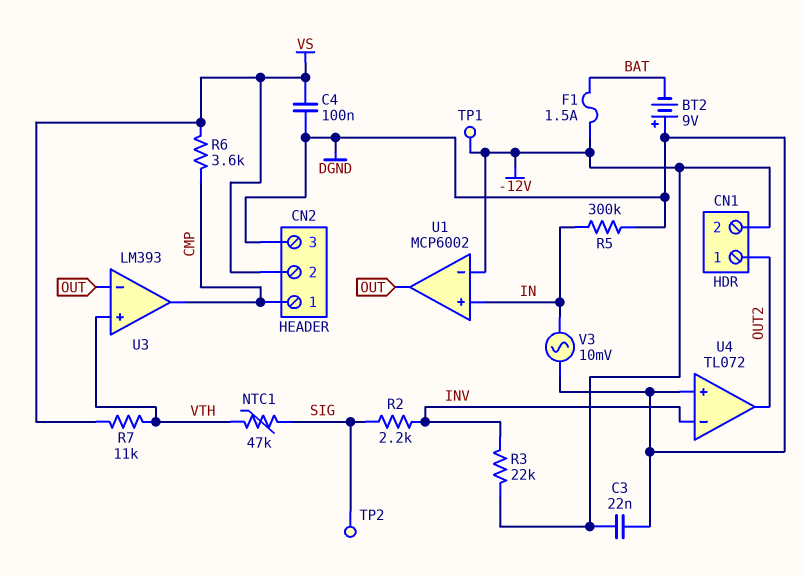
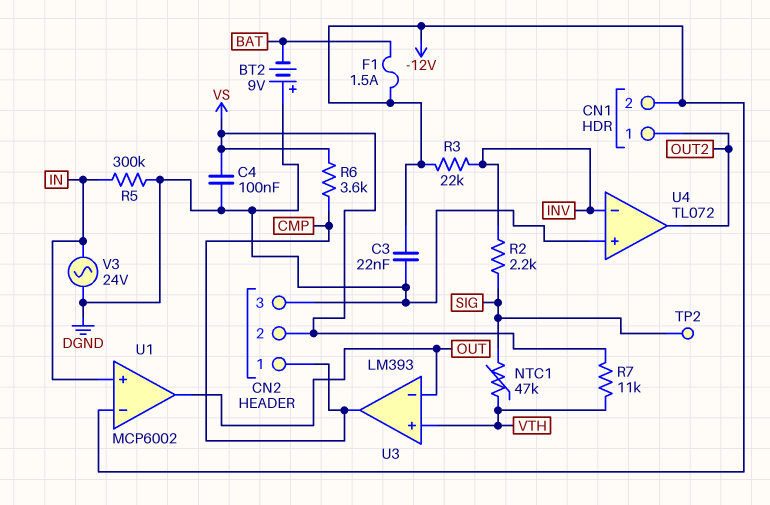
TP1: test point (-12V) -> none
V3: AC 10mV (DGND, IN) -> AC 24V (DGND, IN)

